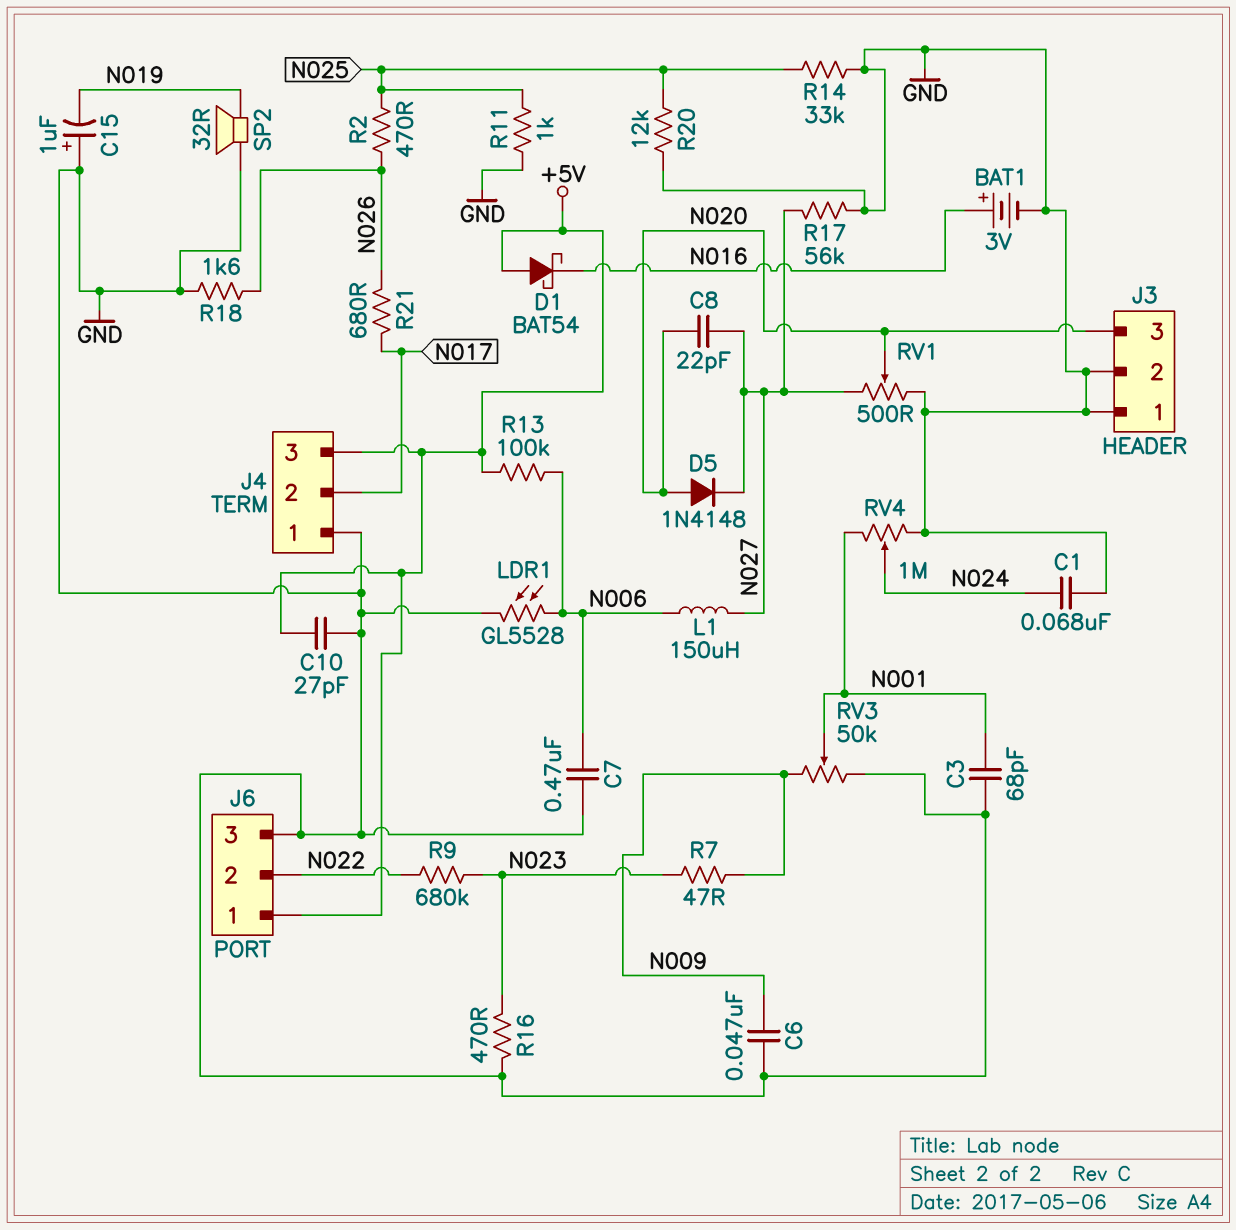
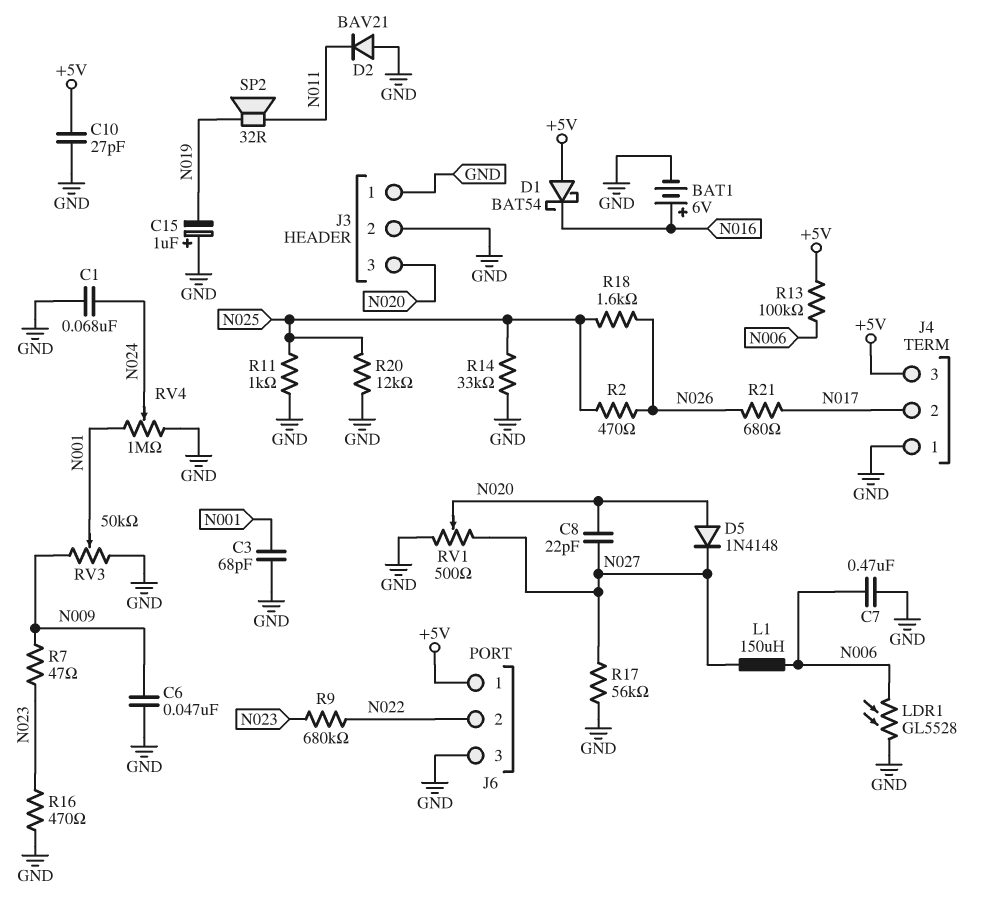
BAT1: 3V (plus N016, minus GND) -> 6V (plus N016, minus GND)
D2: none -> diode BAV21 (A GND, K N011)
R18: 1.6k (GND, N026) -> 1.6k (N025, N026)
SP2: speaker 32R (GND, N019) -> speaker 32R (N011, N019)

